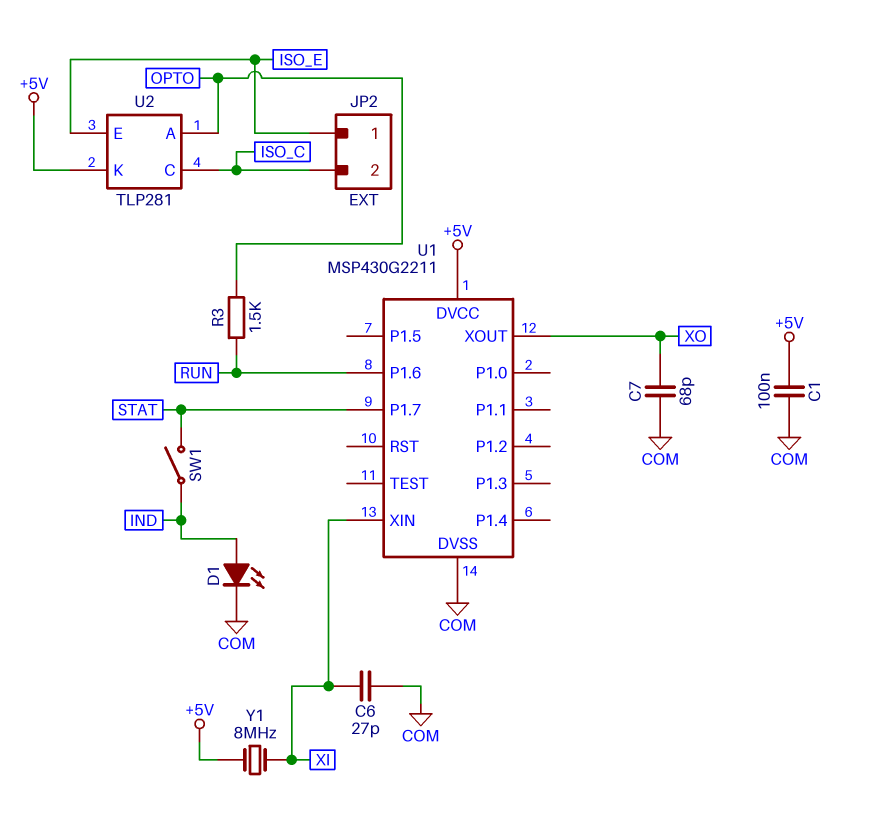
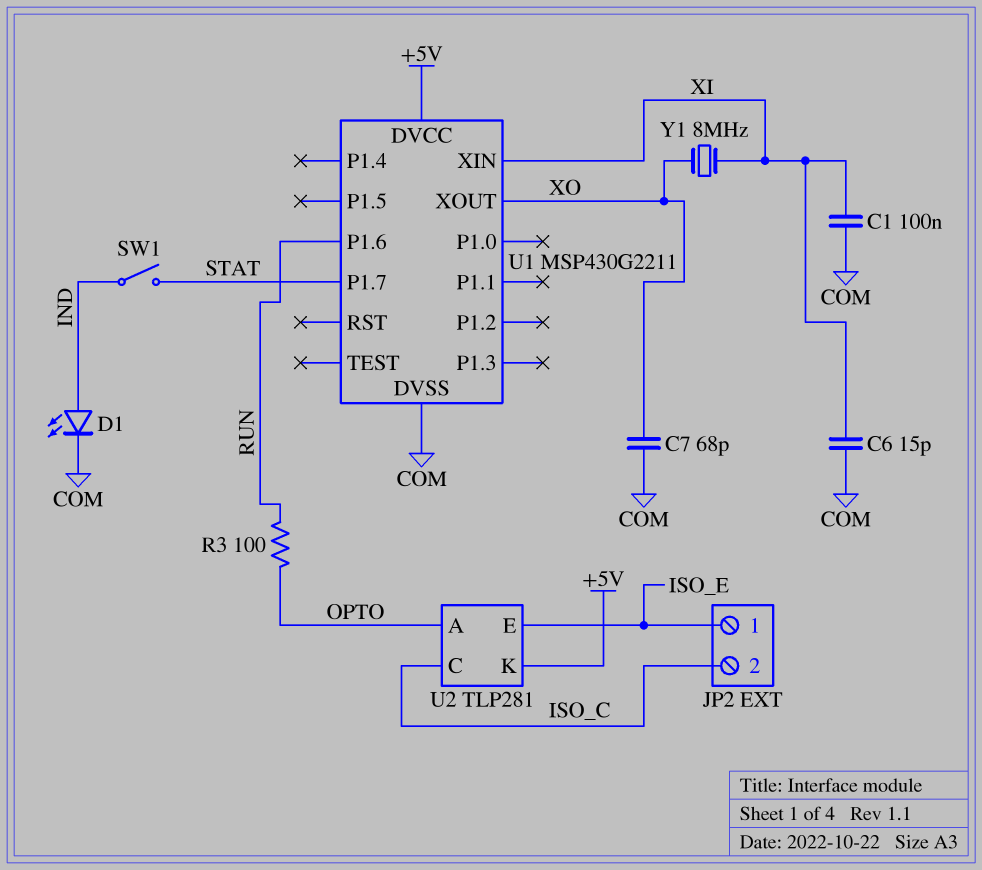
C1: 100nF (+5V, COM) -> 100nF (COM, XI)
C6: 27pF (COM, XI) -> 15pF (COM, XI)
R3: 1.5k (OPTO, RUN) -> 100 (OPTO, RUN)
Y1: 8MHz (+5V, XI) -> 8MHz (XI, XO)

